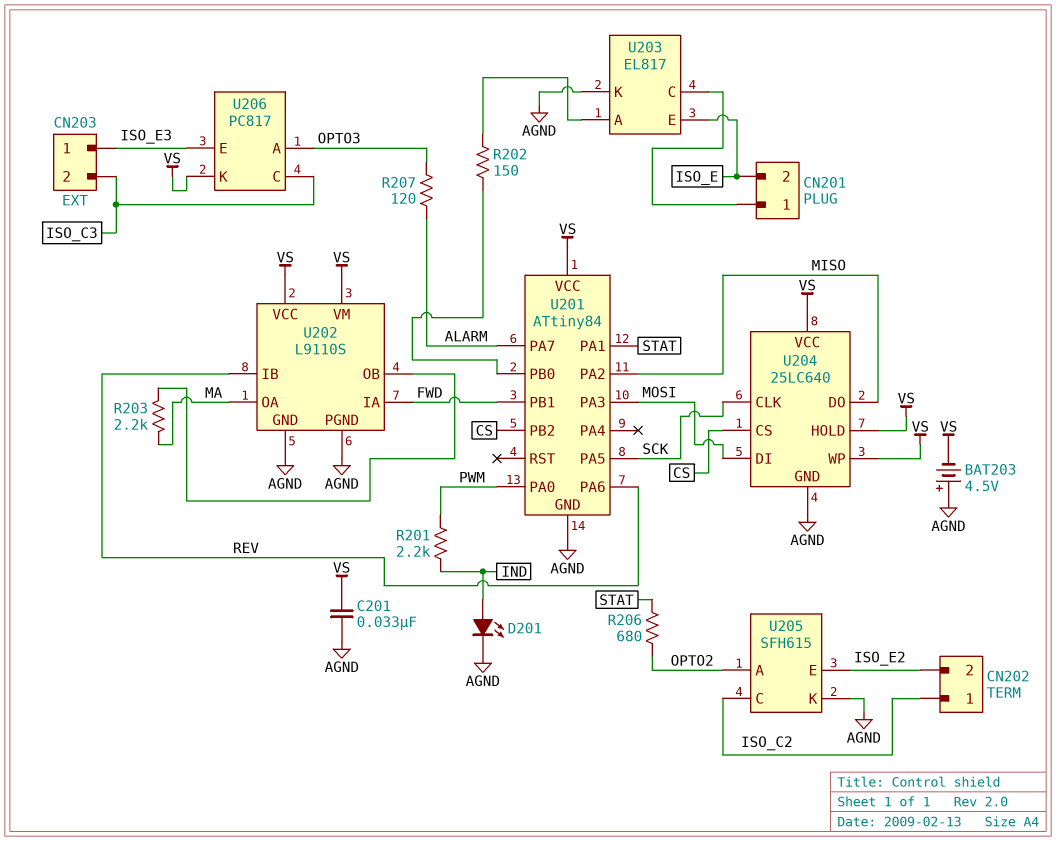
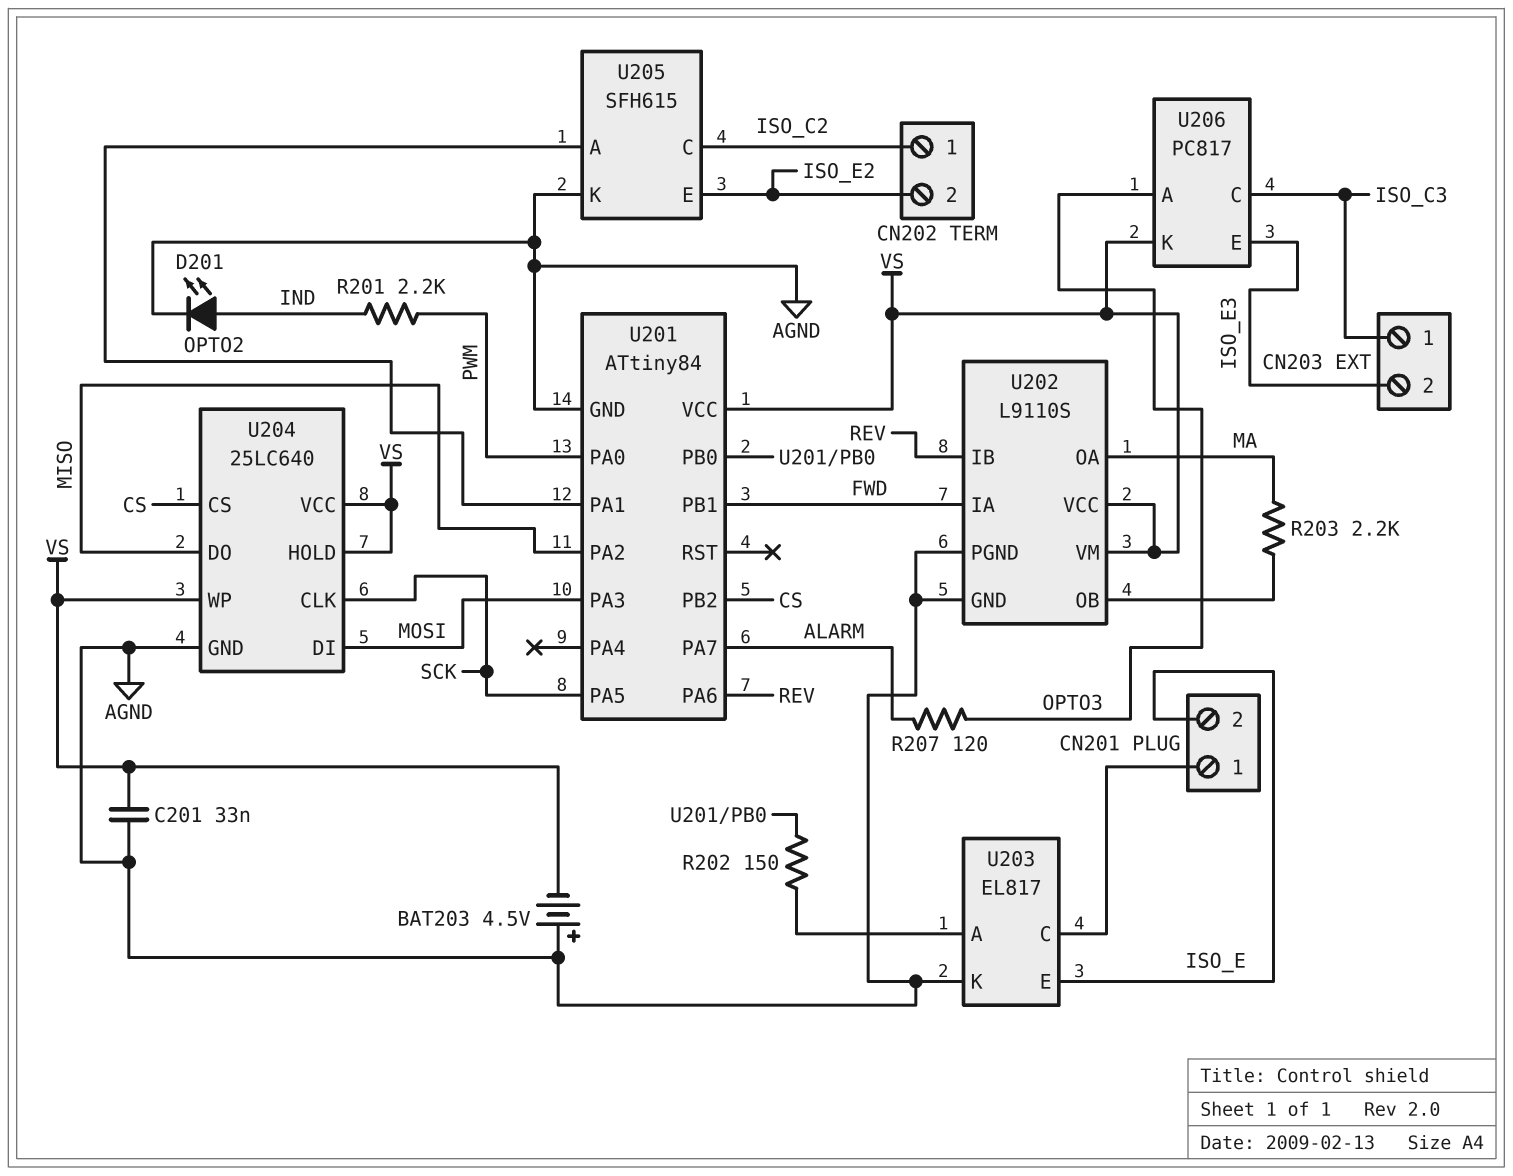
CN203 pin 1: ISO_E3 -> ISO_C3
CN203 pin 2: ISO_C3 -> ISO_E3
R206: 680 (OPTO2, STAT) -> none
U201 pin PA1: STAT -> OPTO2

